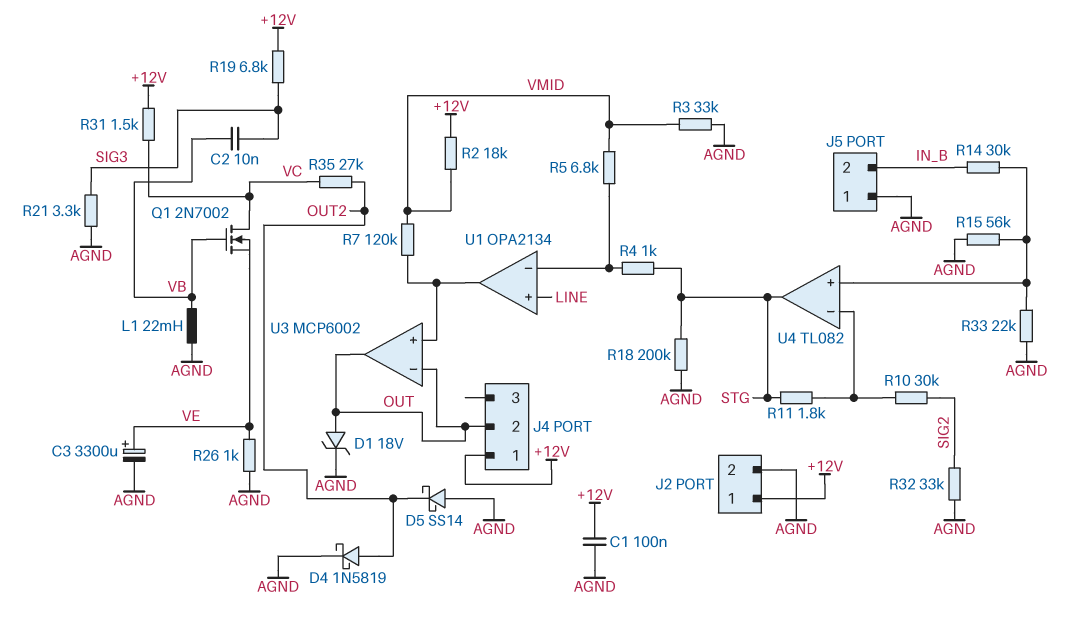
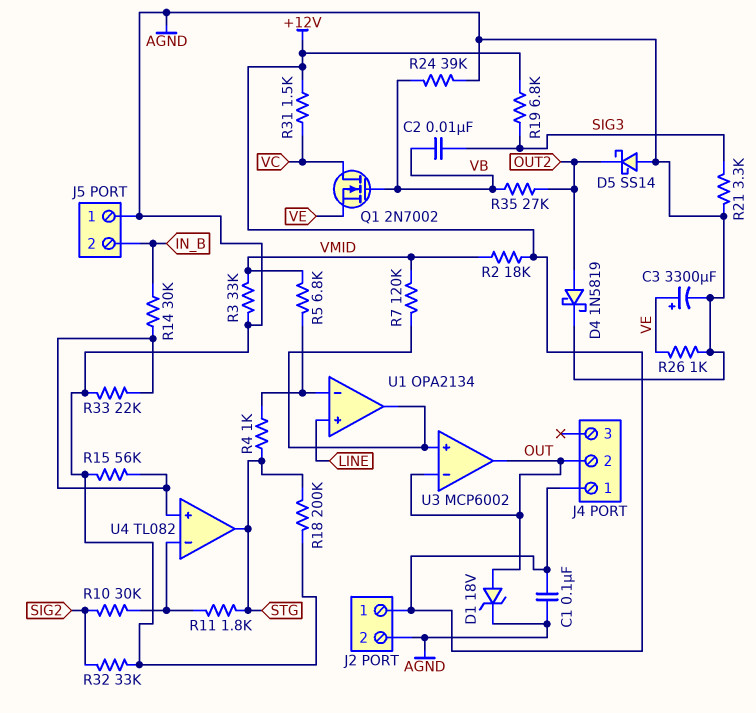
L1: 22mH (AGND, VB) -> none
R24: none -> 39k (AGND, VB)
R35: 27k (OUT2, VC) -> 27k (OUT2, VB)

